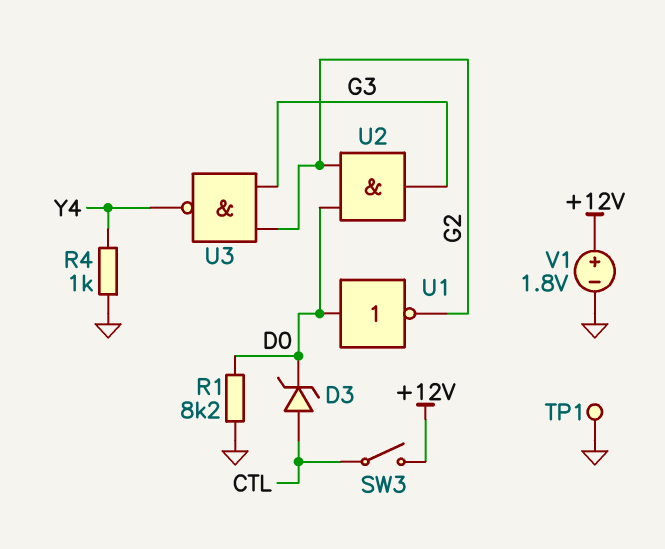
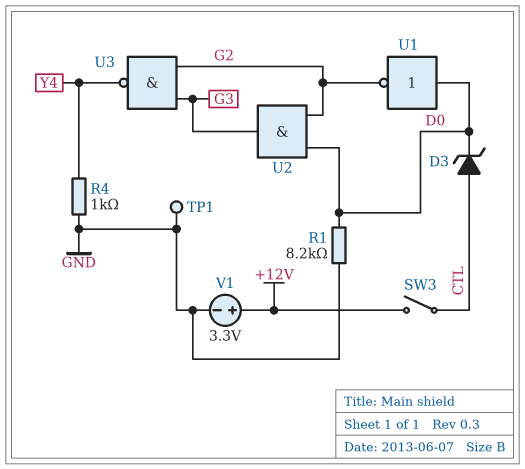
V1: 1.8V (plus +12V, minus GND) -> 3.3V (plus +12V, minus GND)

